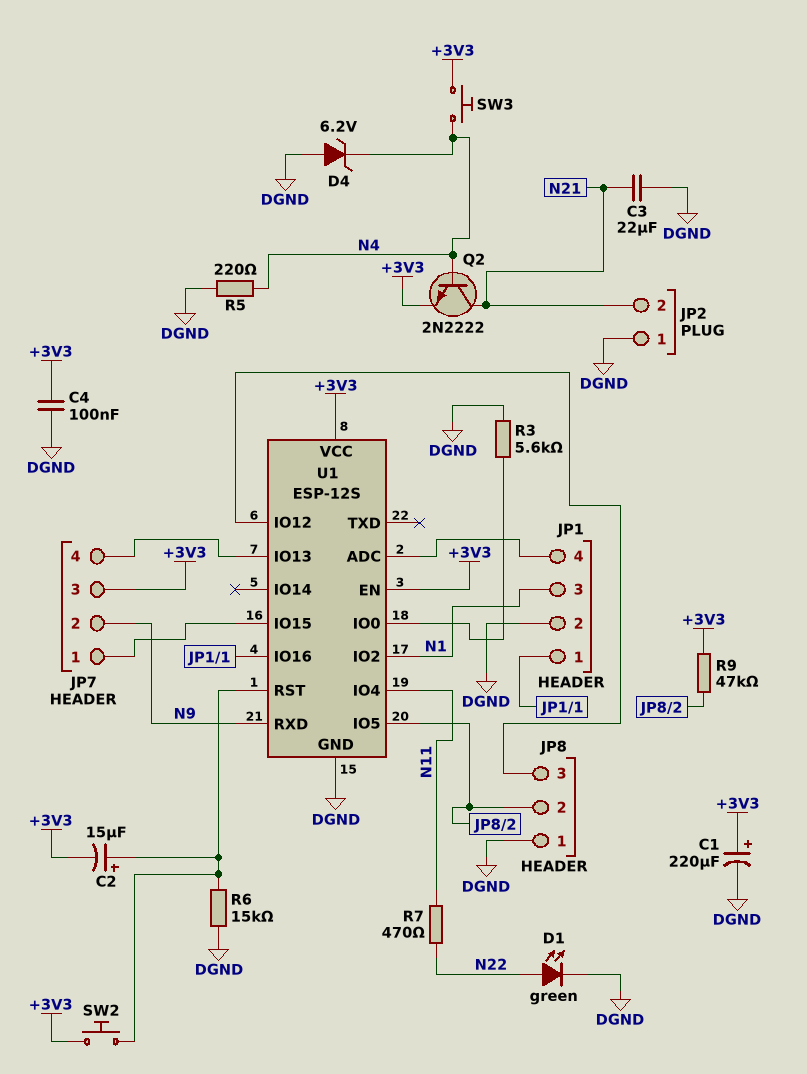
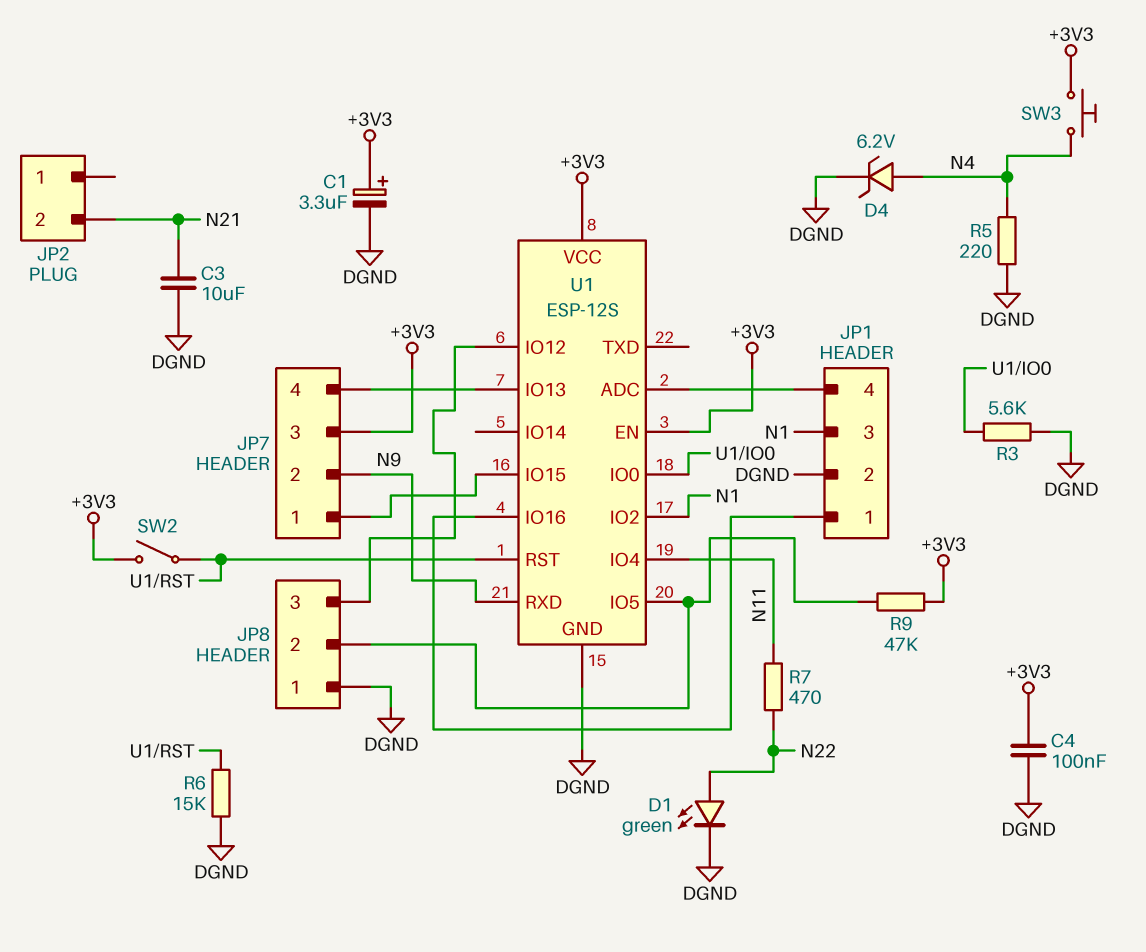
C1: 220uF (plus +3V3, minus DGND) -> 3.3uF (plus +3V3, minus DGND)
C2: 15uF (plus U1/RST, minus +3V3) -> none
C3: 22uF (DGND, N21) -> 10uF (DGND, N21)
D4: zener 6.2V (A DGND, K N4) -> zener 6.2V (A N4, K DGND)
JP2 pin 1: DGND -> none
Q2: NPN 2N2222 (B N4, C N21, E +3V3) -> none
SW2: button (+3V3, U1/RST) -> switch (+3V3, U1/RST)

